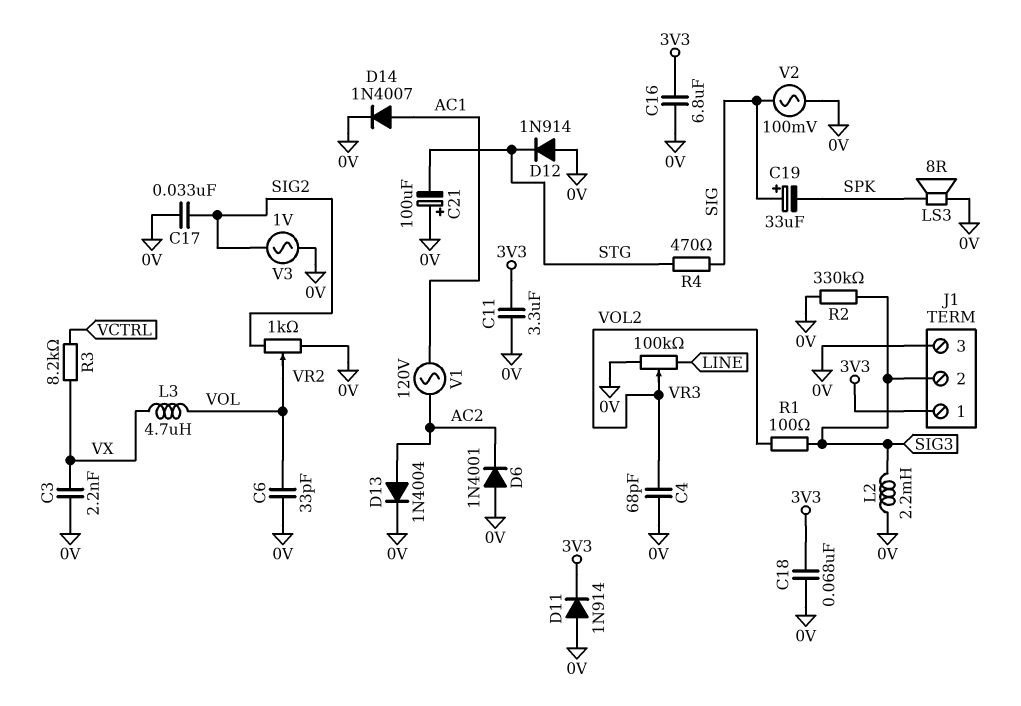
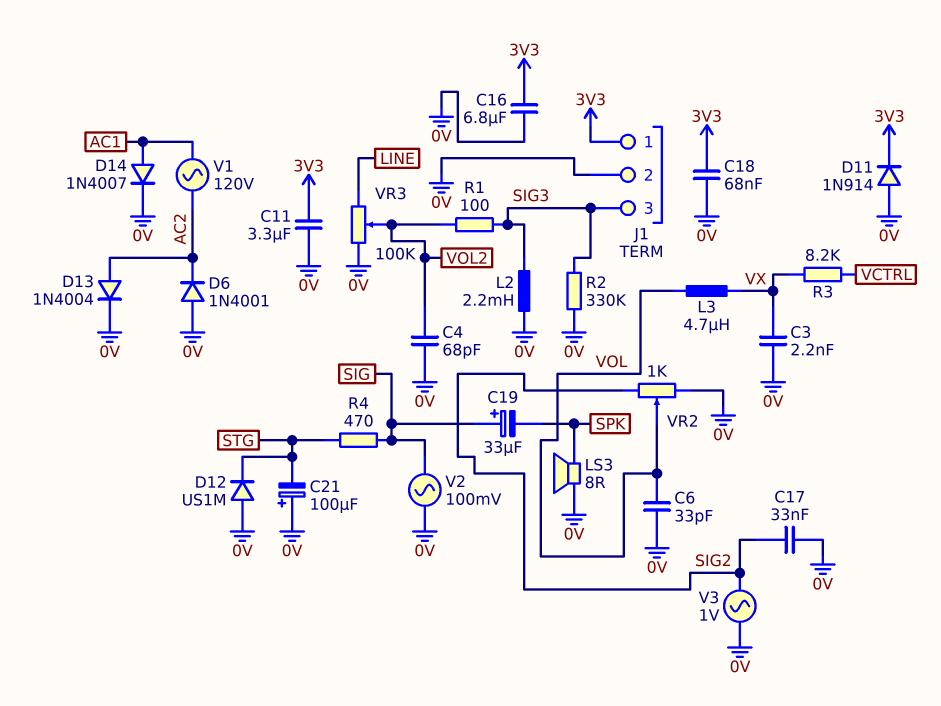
D12: diode 1N914 (A 0V, K STG) -> diode US1M (A 0V, K STG)
J1 pin 2: SIG3 -> 0V
J1 pin 3: 0V -> SIG3

